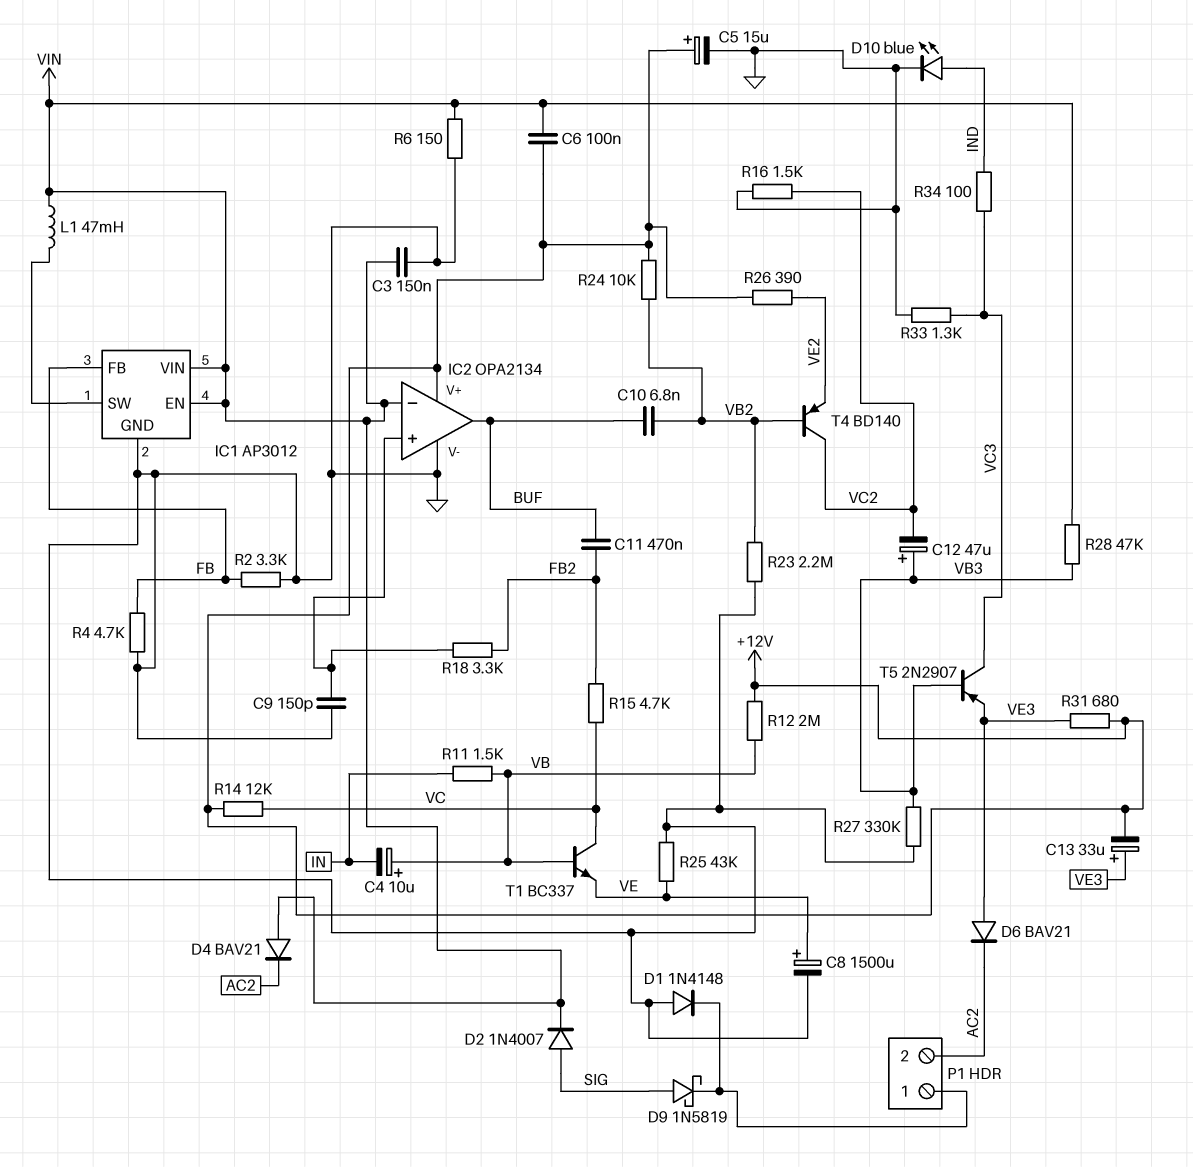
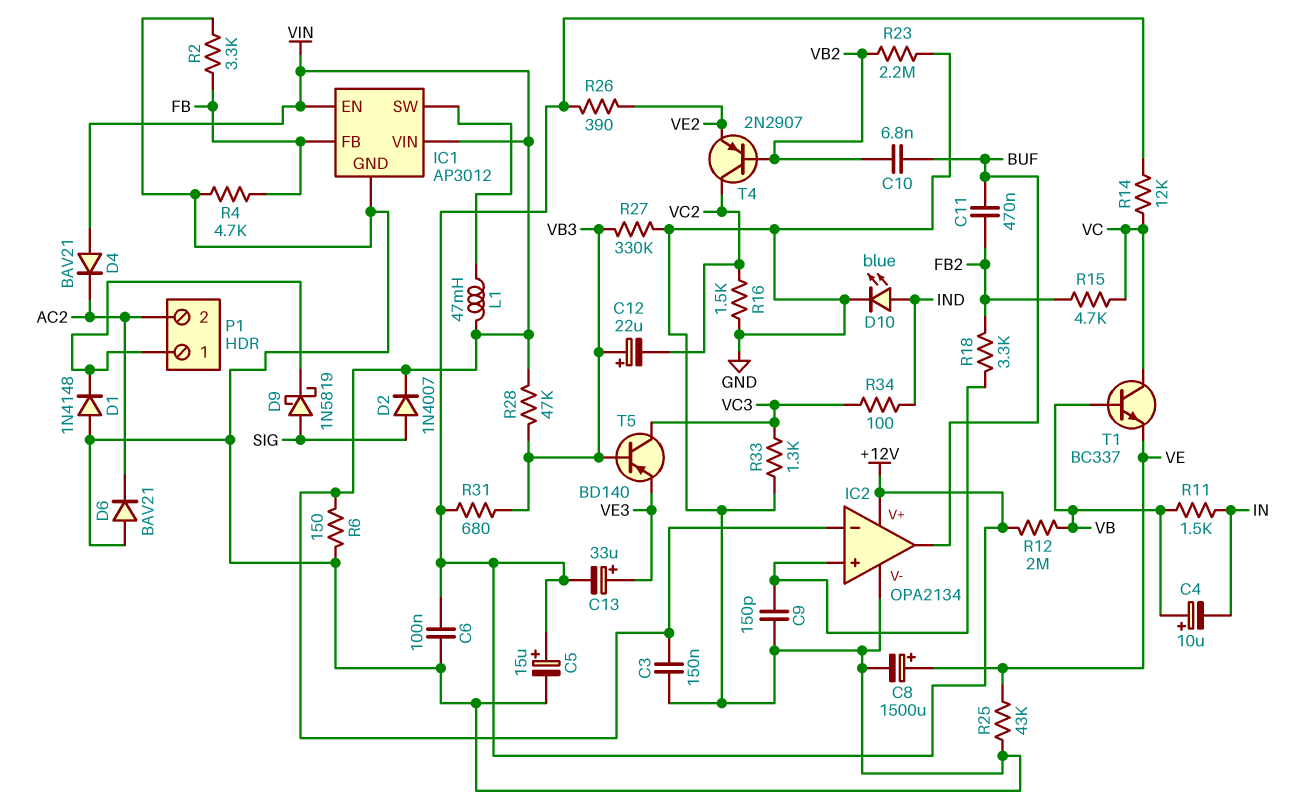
C6: 100nF (+12V, VIN) -> 100nF (+12V, GND)
C12: 47uF (plus VB3, minus VC2) -> 22uF (plus VB3, minus VC2)
D6: diode BAV21 (A VE3, K AC2) -> diode BAV21 (A GND, K AC2)
R24: 10k (+12V, VB2) -> none
R31: 680 (+12V, VE3) -> 680 (+12V, VB3)
T4: PNP BD140 (B VB2, C VC2, E VE2) -> PNP 2N2907 (B VB2, C VC2, E VE2)
T5: PNP 2N2907 (B VB3, C VC3, E VE3) -> PNP BD140 (B VB3, C VC3, E VE3)

